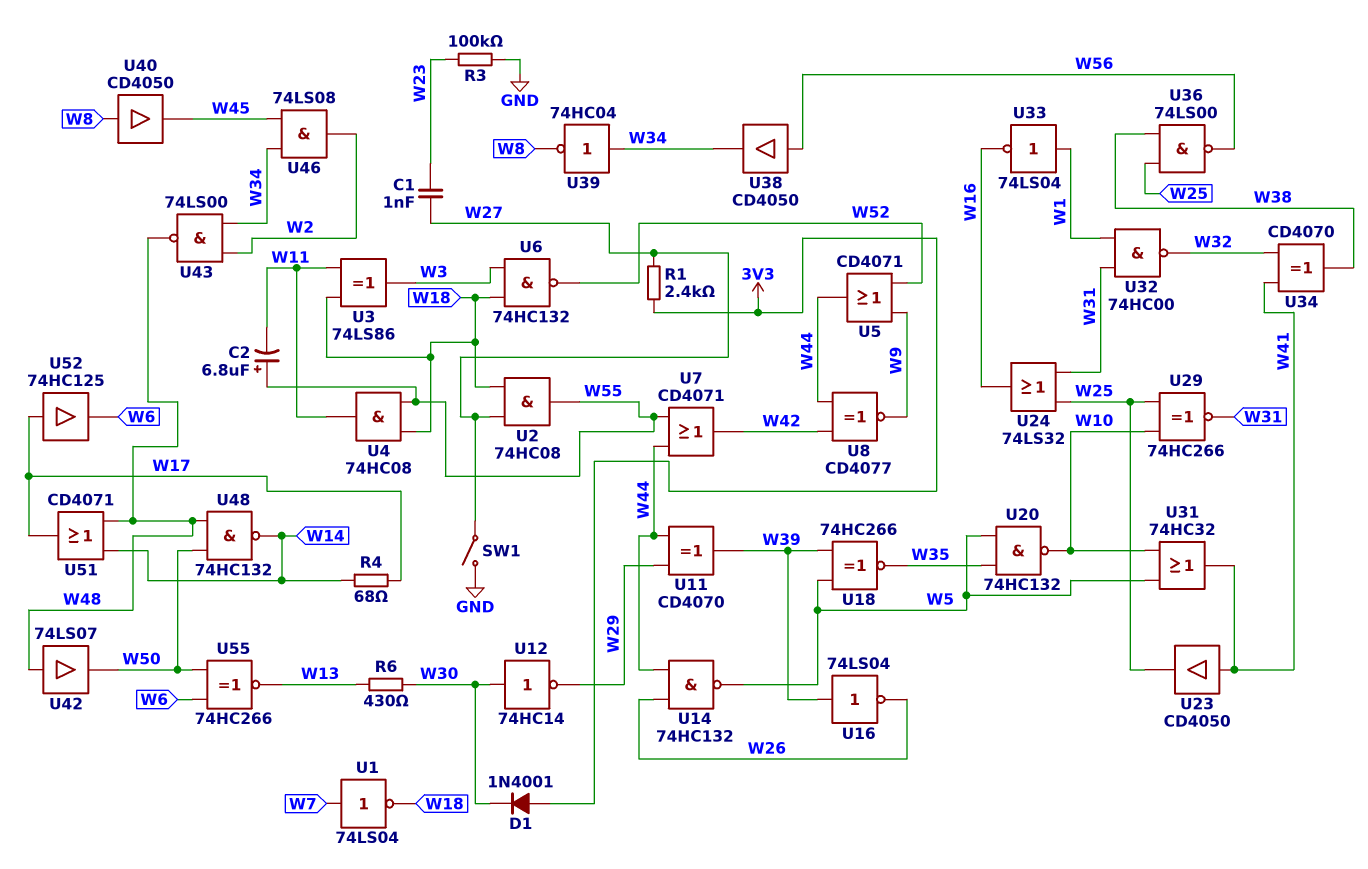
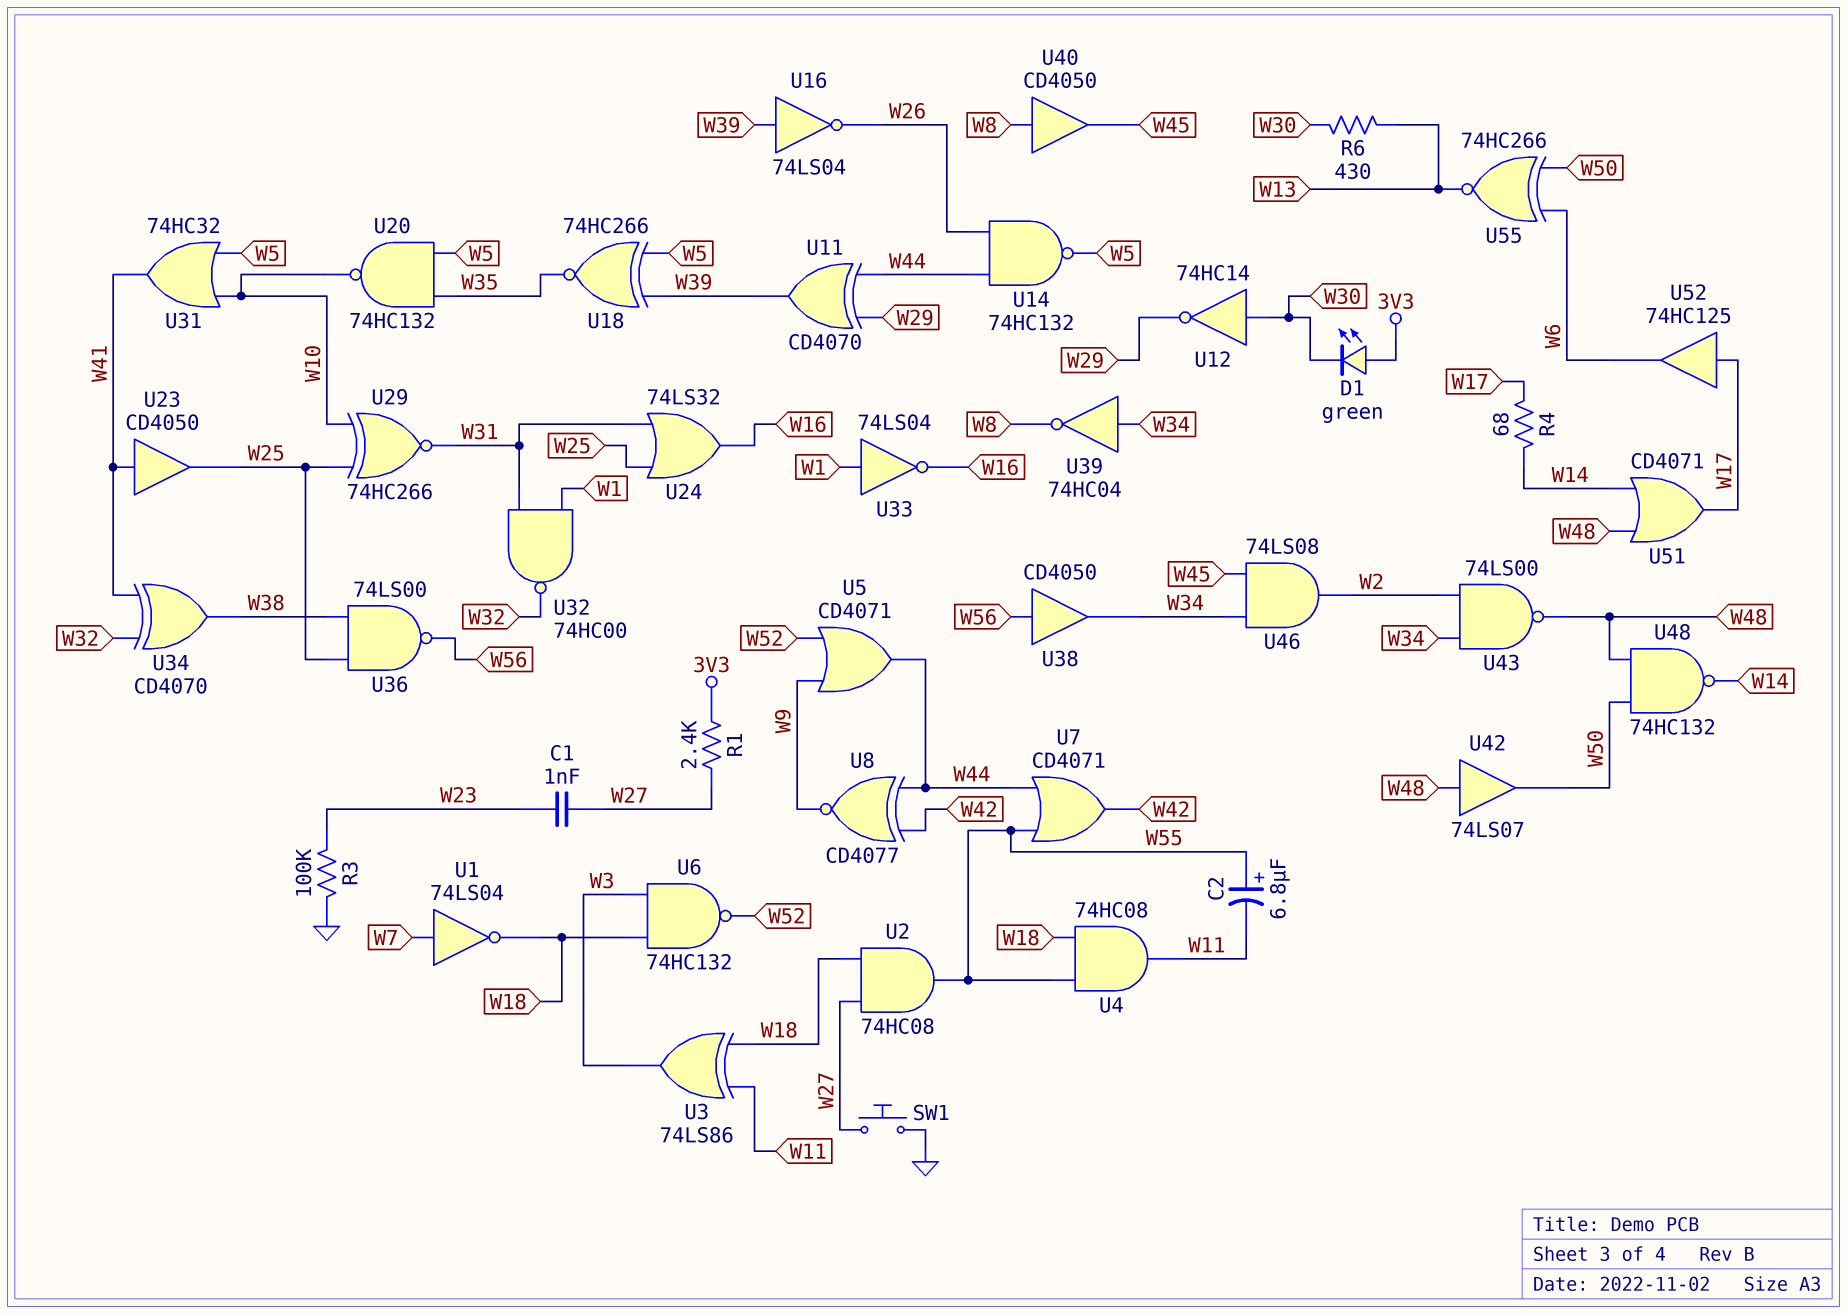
D1: diode 1N4001 (A 3V3, K W30) -> LED green (A 3V3, K W30)
SW1: switch (GND, W27) -> button (GND, W27)

